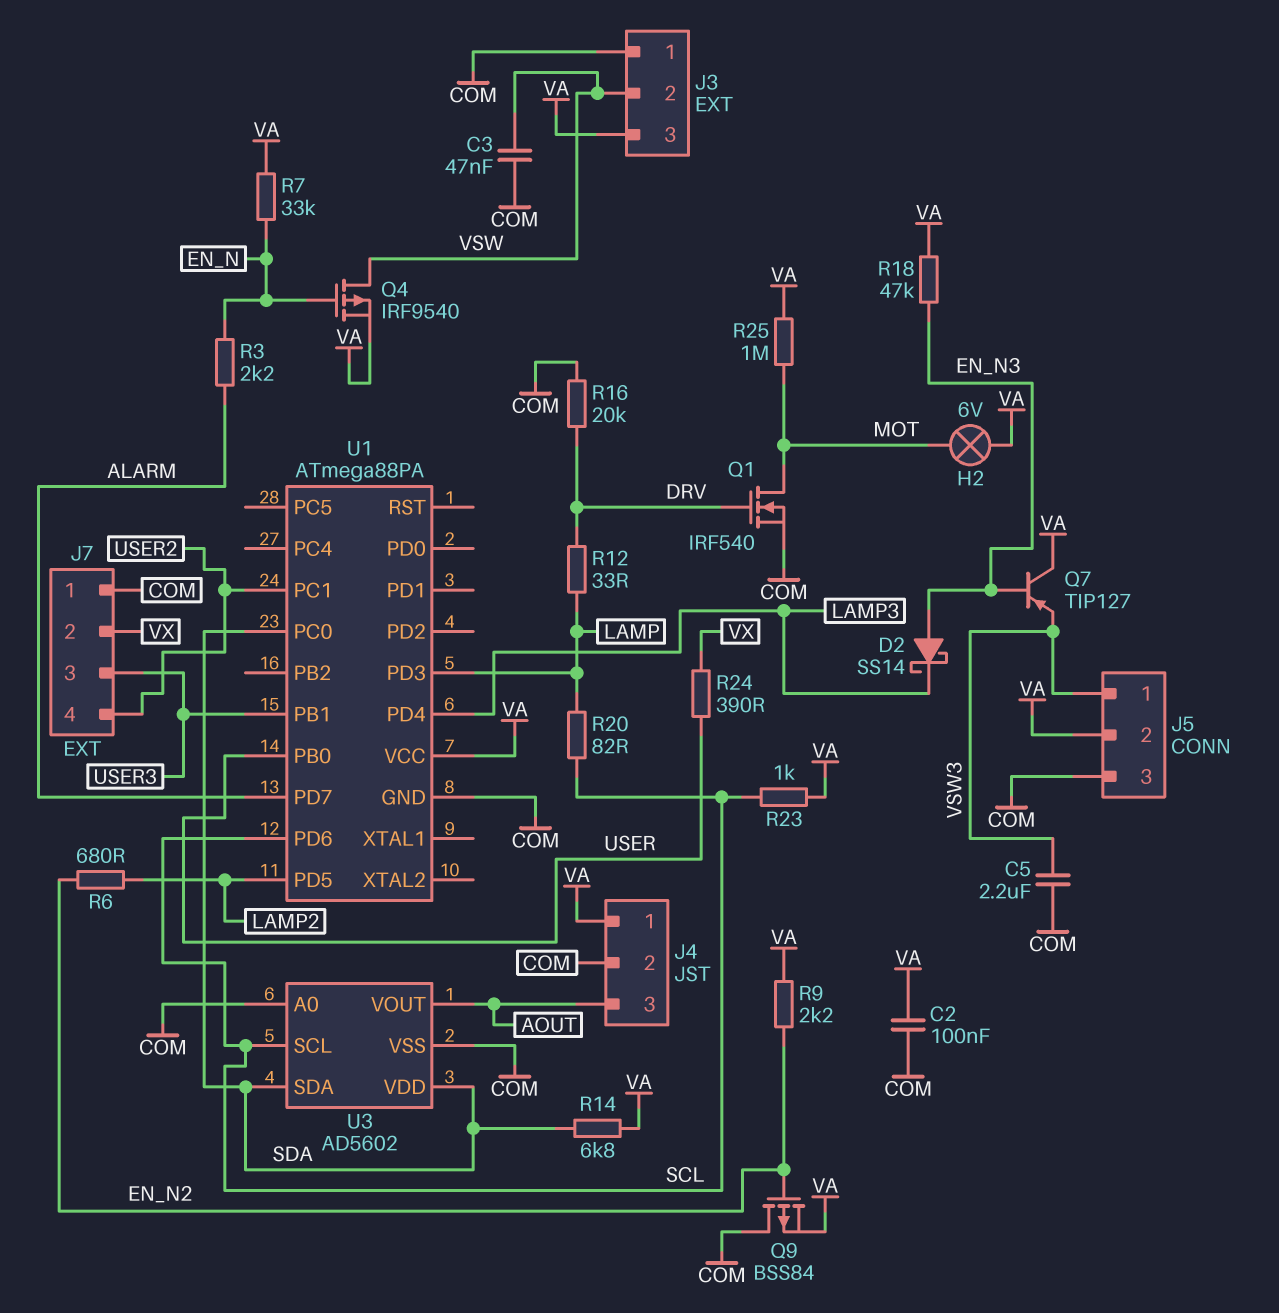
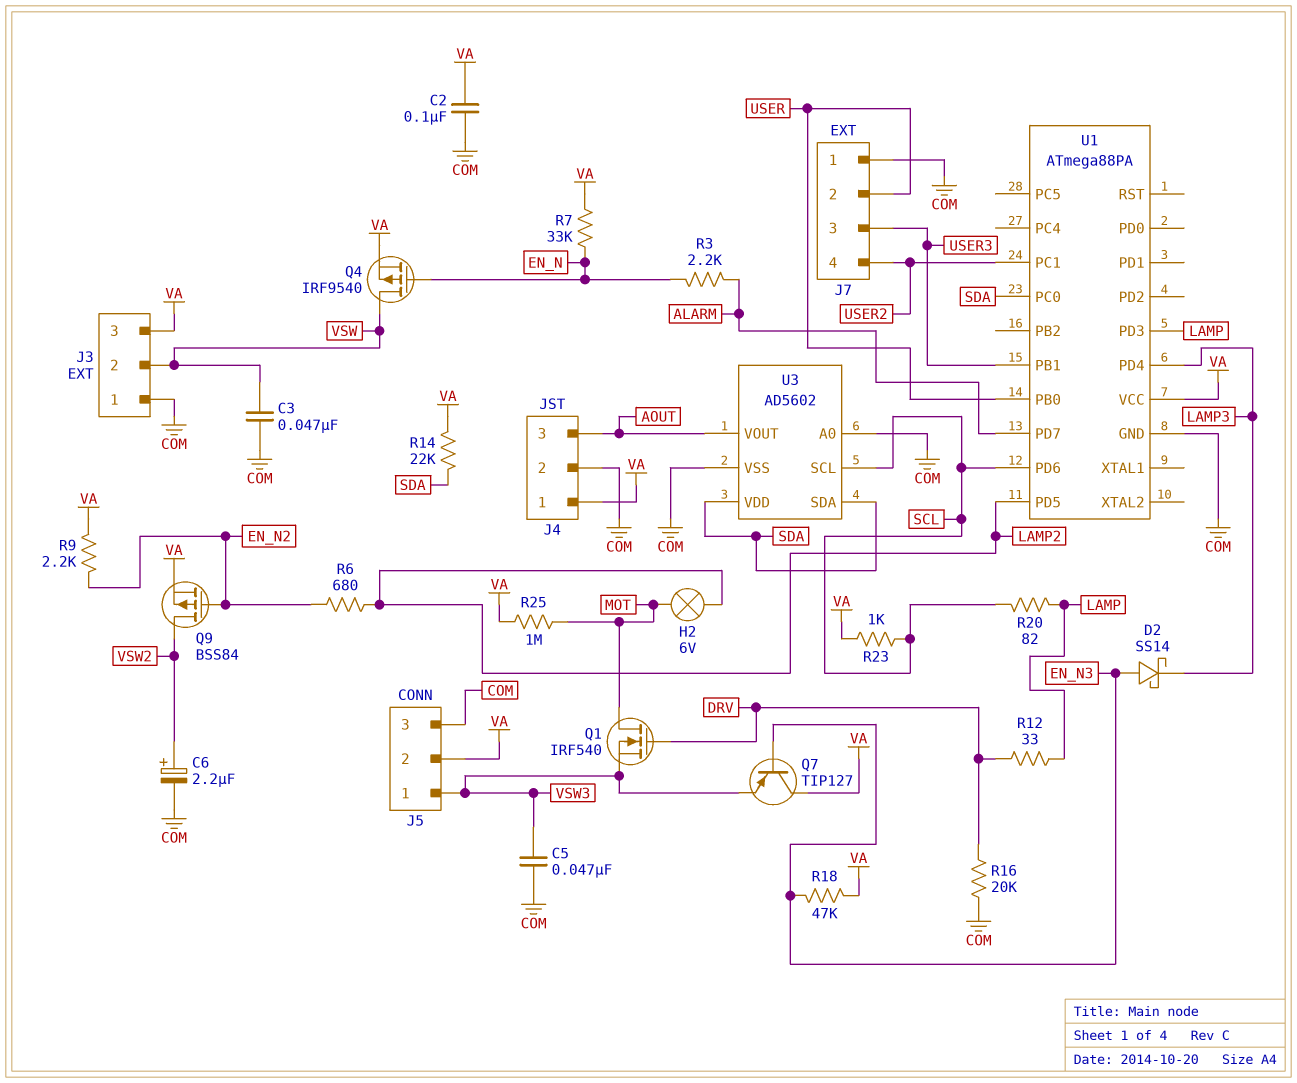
C5: 2.2uF (COM, VSW3) -> 47nF (COM, VSW3)
C6: none -> 2.2uF (plus VSW2, minus COM)
H2: lamp 6V (MOT, VA) -> lamp 6V (LAMP2, MOT)
J7 pin 2: VX -> USER
Q1: NMOS IRF540 (G DRV, D MOT, S COM) -> NMOS IRF540 (G DRV, D MOT, S VSW3)
Q9: PMOS BSS84 (G EN_N2, D COM, S VA) -> PMOS BSS84 (G EN_N2, D VSW2, S VA)
R14: 6.8k (SDA, VA) -> 22k (SDA, VA)
R24: 390 (USER, VX) -> none

